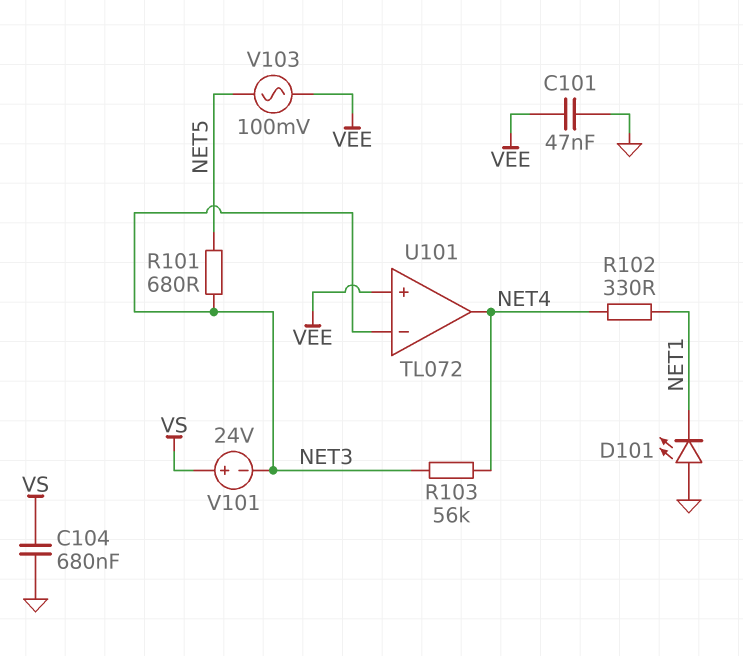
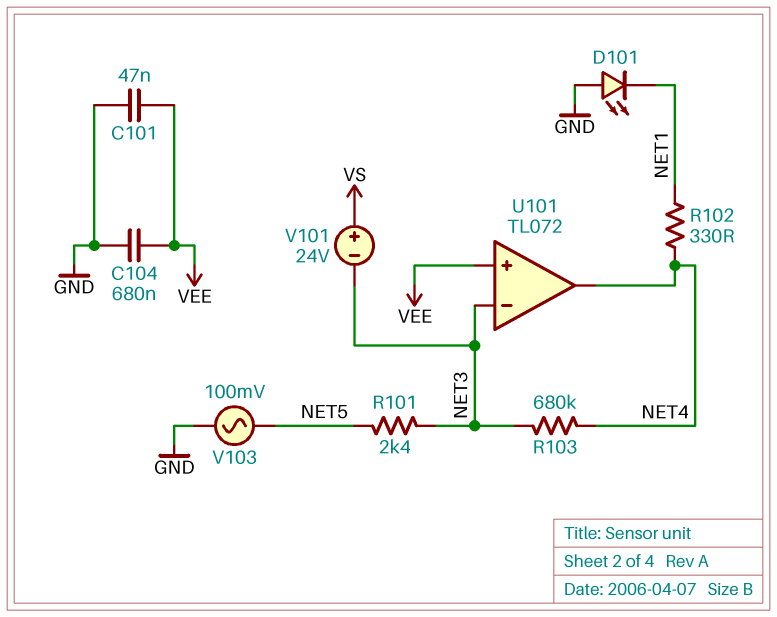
C104: 680nF (GND, VS) -> 680nF (GND, VEE)
R101: 680 (NET3, NET5) -> 2.4k (NET3, NET5)
R103: 56k (NET3, NET4) -> 680k (NET3, NET4)
V103: AC 100mV (NET5, VEE) -> AC 100mV (GND, NET5)

